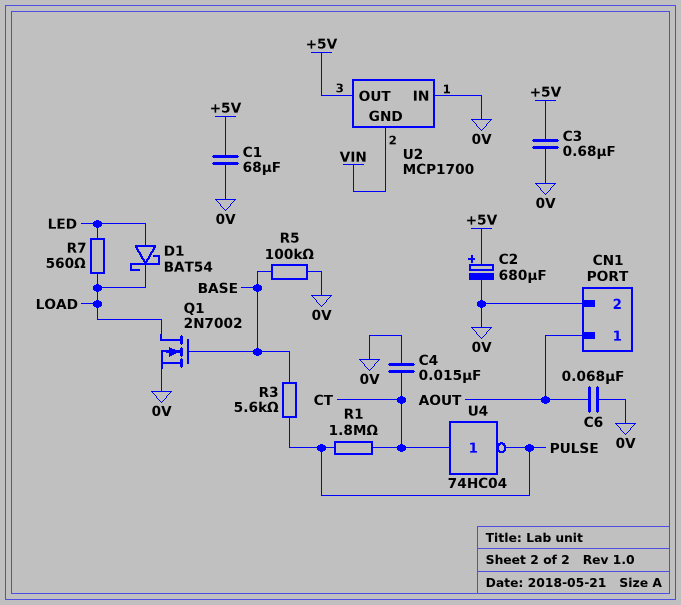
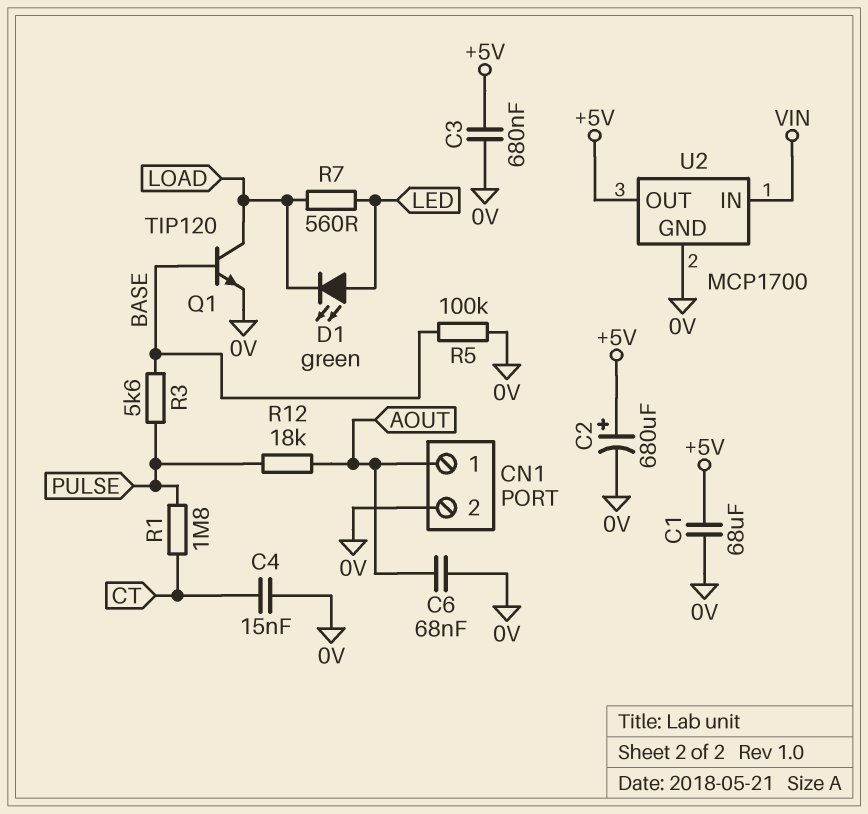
D1: schottky BAT54 (A LED, K LOAD) -> LED green (A LED, K LOAD)
Q1: NMOS 2N7002 (G BASE, D LOAD, S 0V) -> NPN TIP120 (B BASE, C LOAD, E 0V)
R12: none -> 18k (AOUT, PULSE)
U2 pin GND: VIN -> 0V
U2 pin IN: 0V -> VIN
U4: NOT 74HC04 (in CT, out PULSE) -> none

